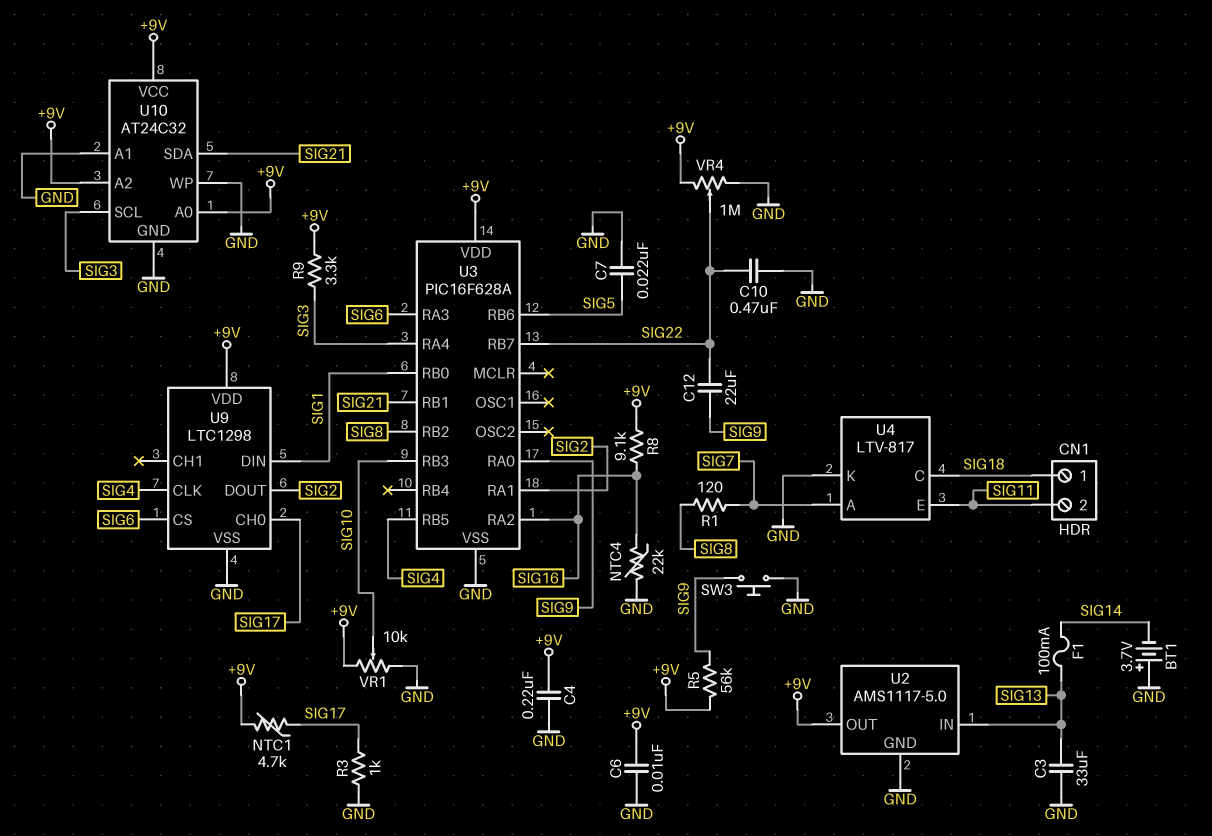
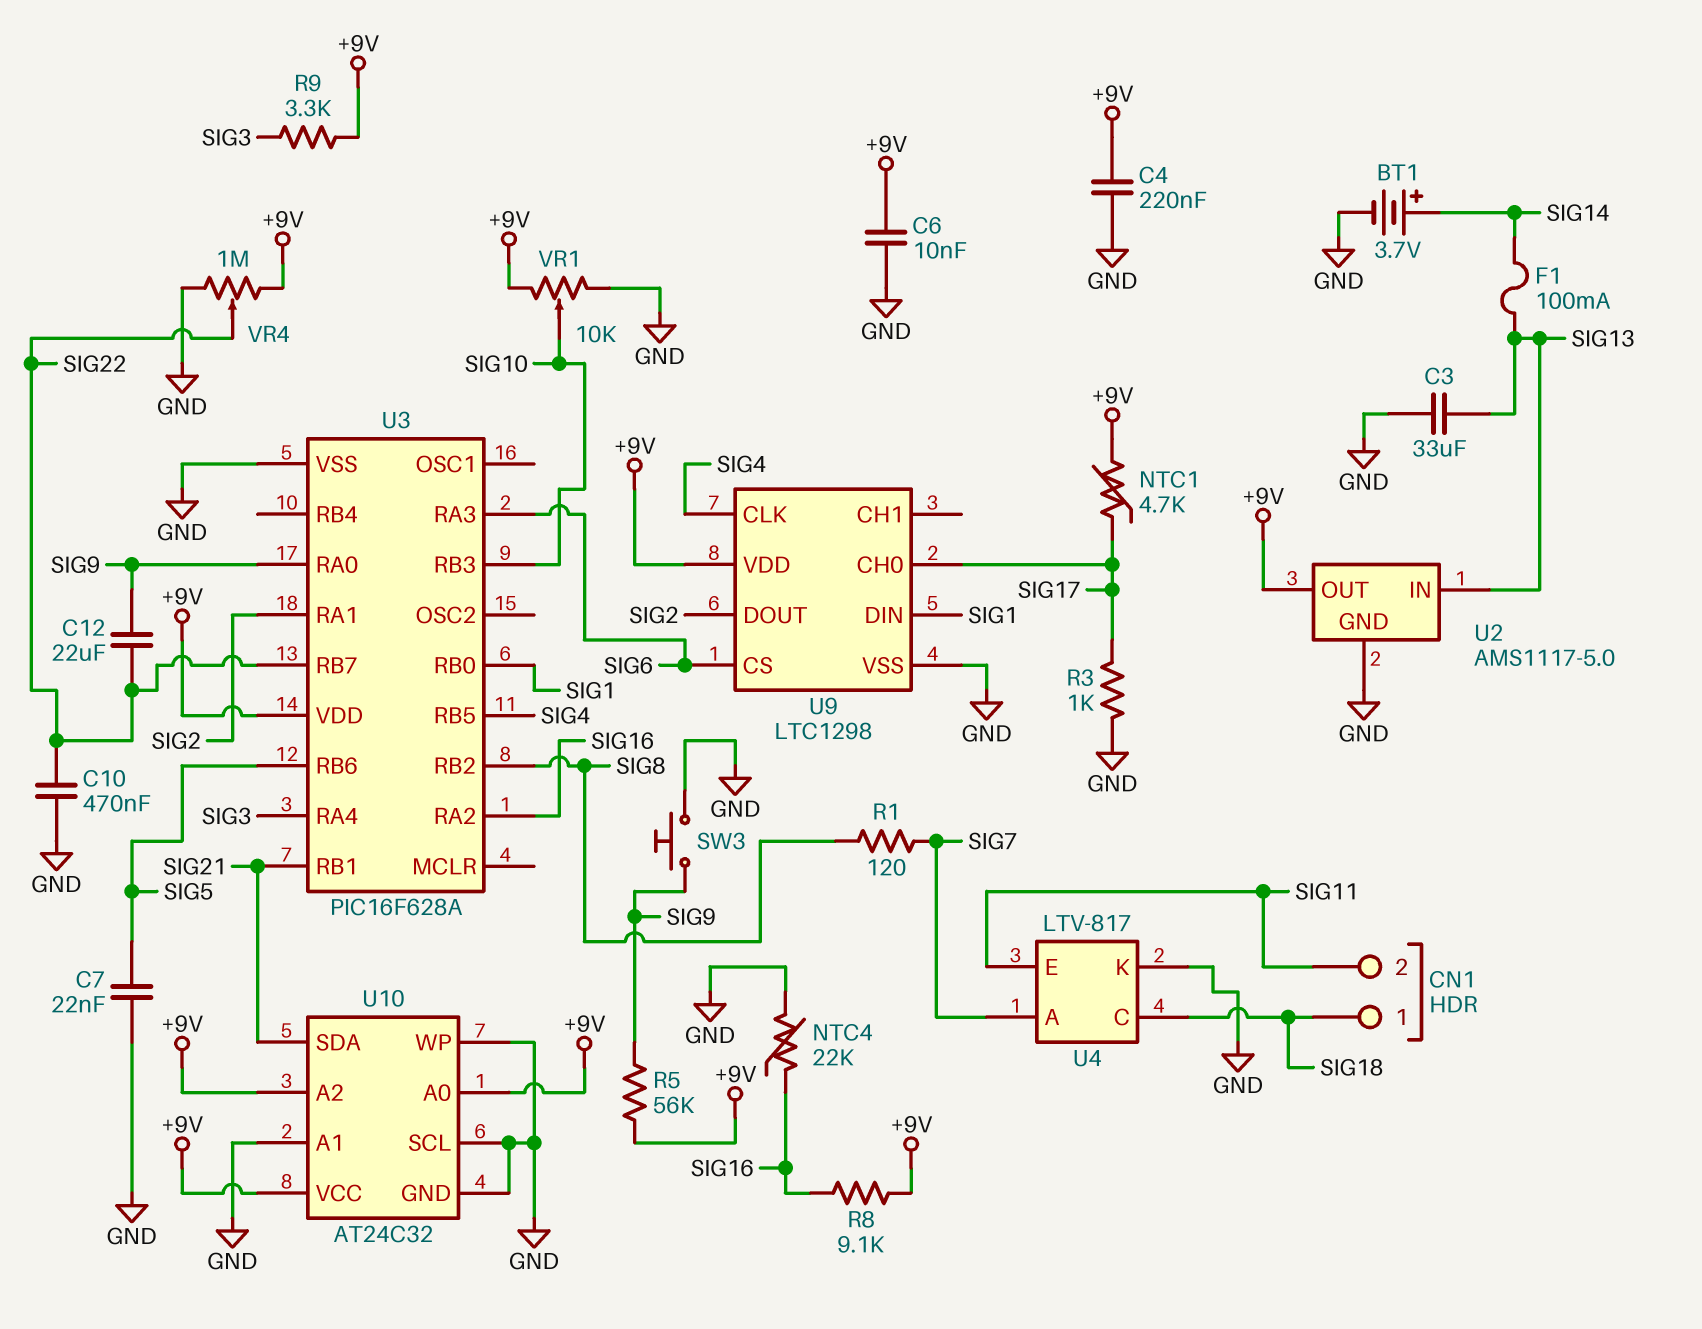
BT1: 3.7V (plus GND, minus SIG14) -> 3.7V (plus SIG14, minus GND)
U10 pin SCL: SIG3 -> GND

